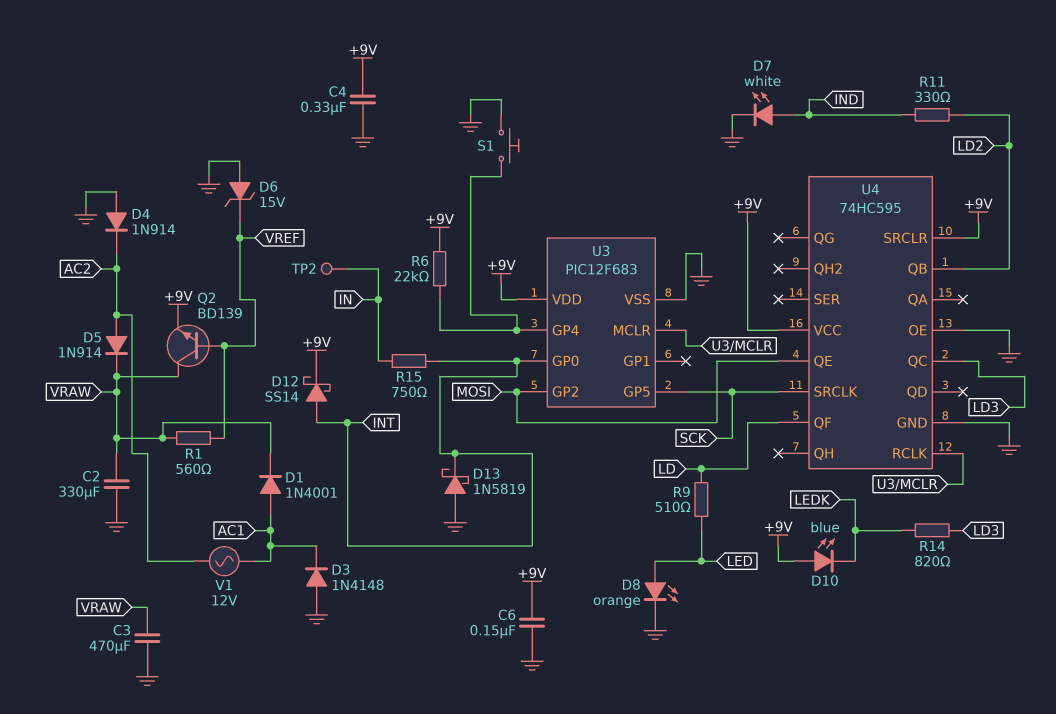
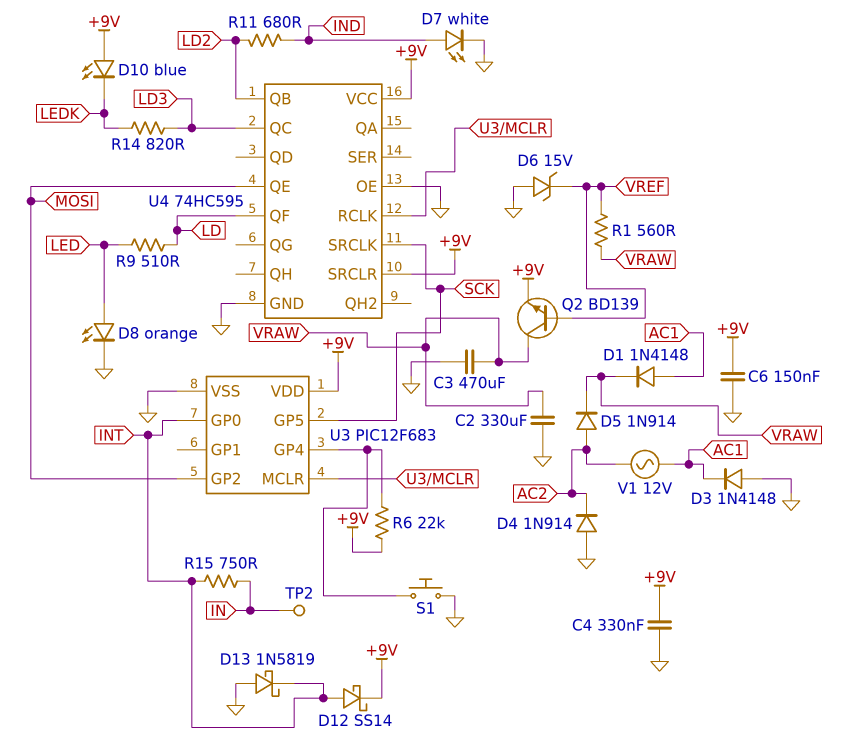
D1: diode 1N4001 (A AC1, K VRAW) -> diode 1N4148 (A AC1, K VRAW)
R11: 330 (IND, LD2) -> 680 (IND, LD2)

